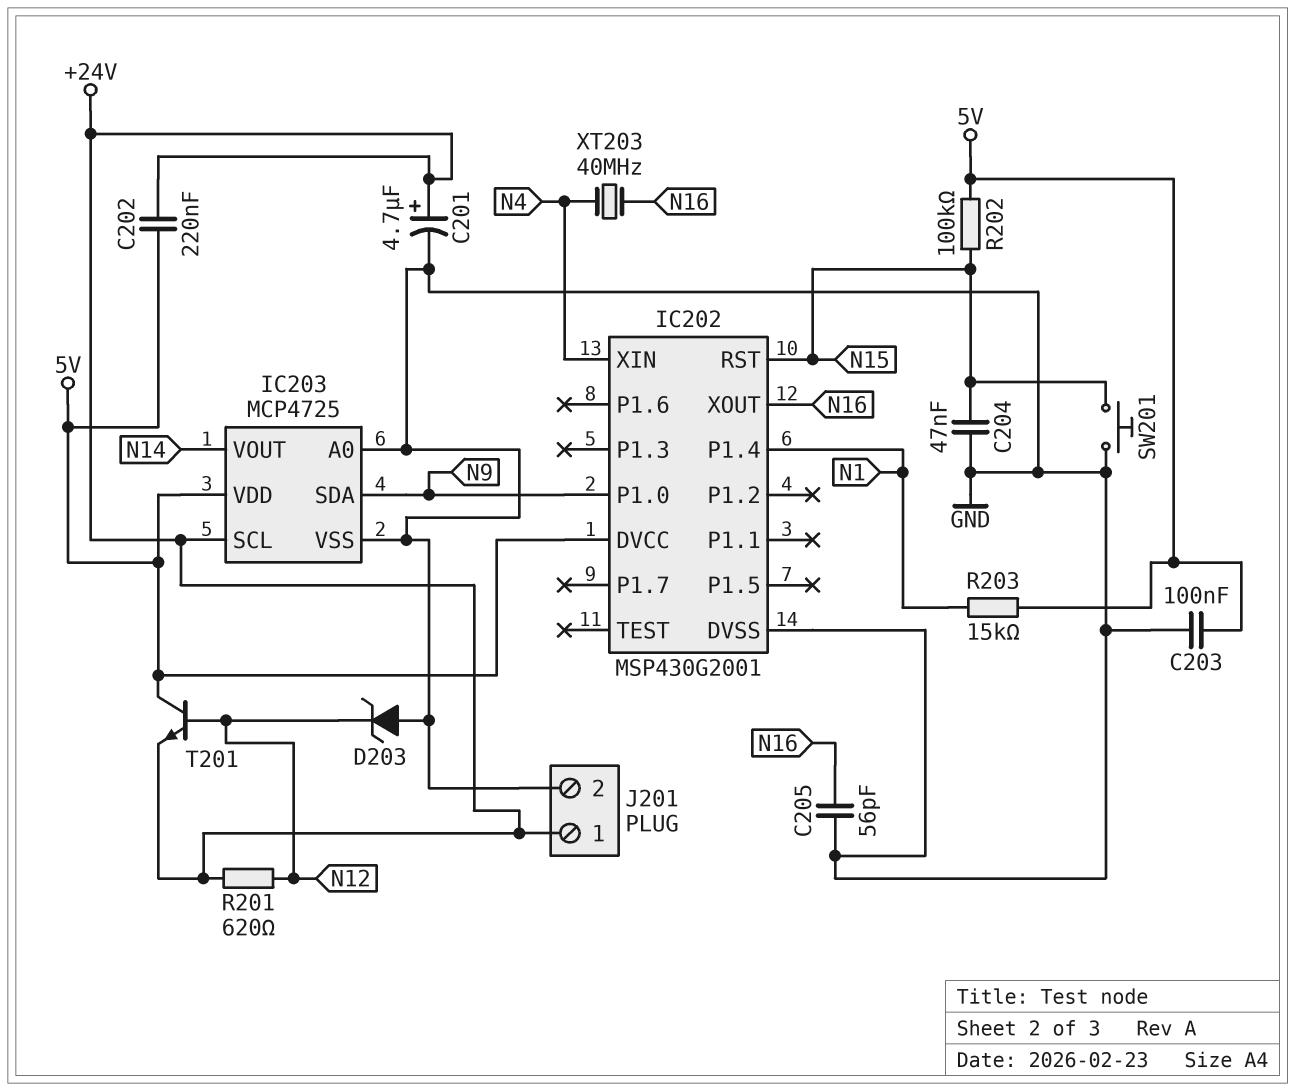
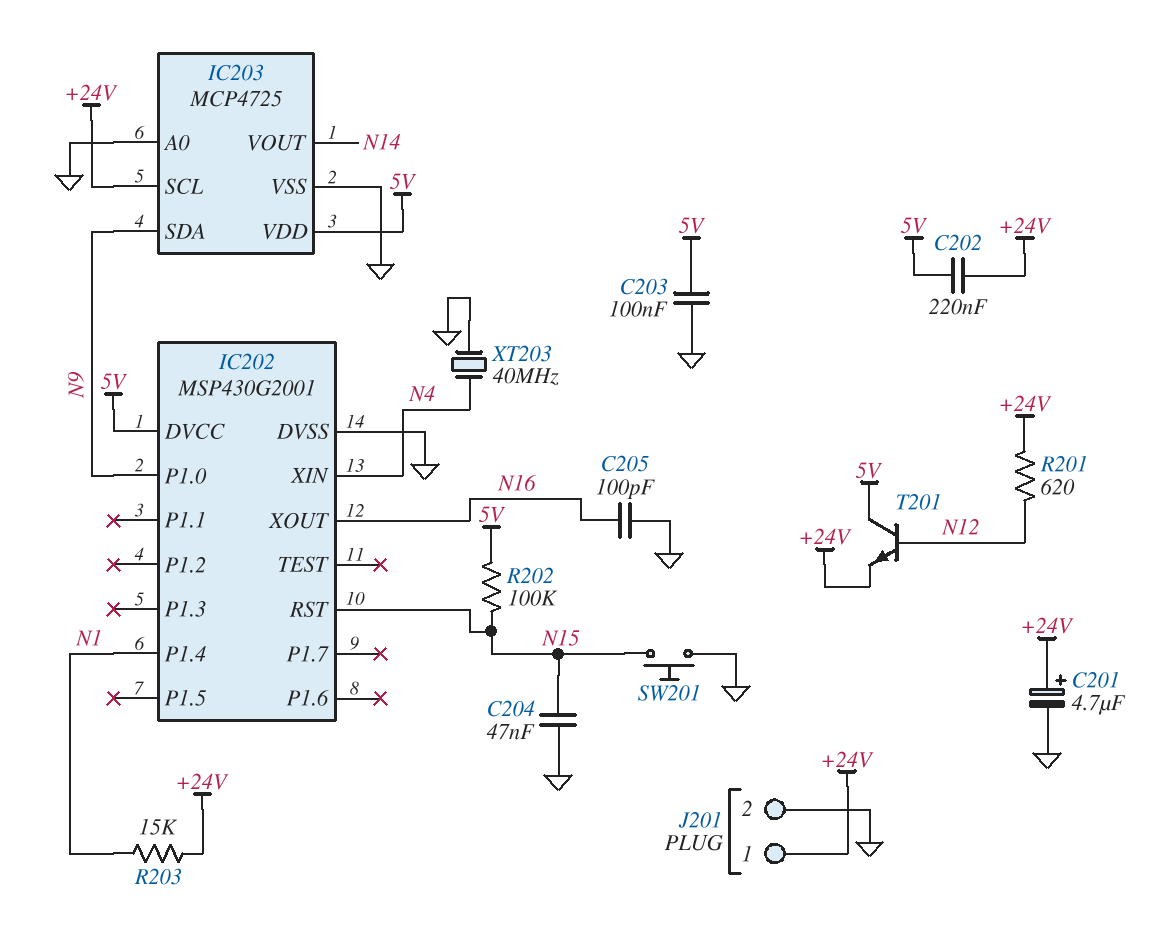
C205: 56pF (GND, N16) -> 100pF (GND, N16)
D203: zener (A GND, K N12) -> none
R203: 15k (5V, N1) -> 15k (+24V, N1)
XT203: 40MHz (N4, N16) -> 40MHz (GND, N4)

